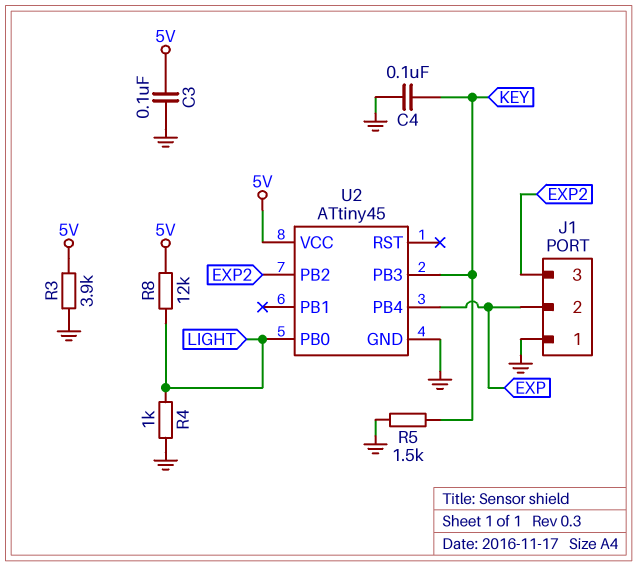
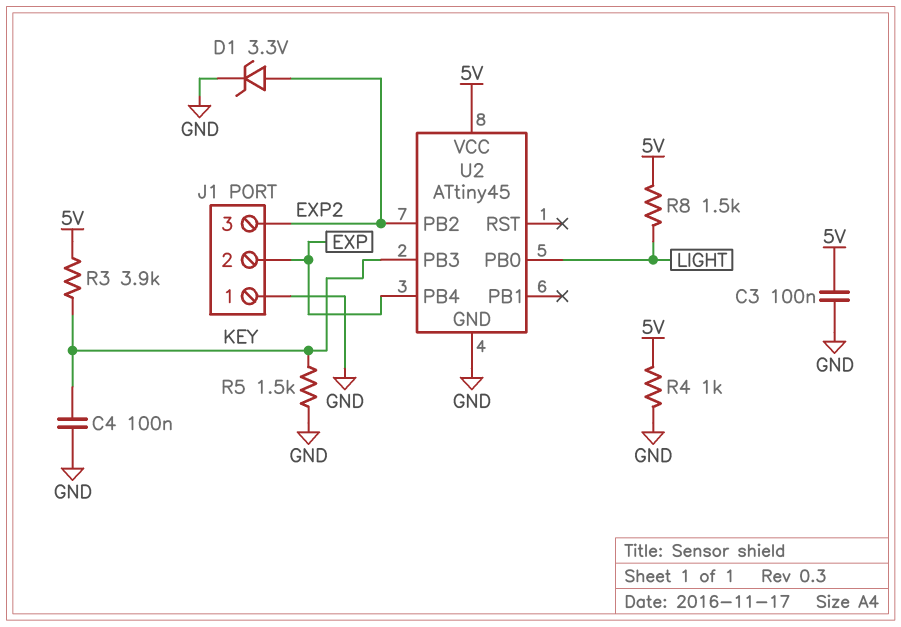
D1: none -> zener 3.3V (A EXP2, K GND)
R3: 3.9k (5V, GND) -> 3.9k (5V, KEY)
R4: 1k (GND, LIGHT) -> 1k (5V, GND)
R8: 12k (5V, LIGHT) -> 1.5k (5V, LIGHT)

